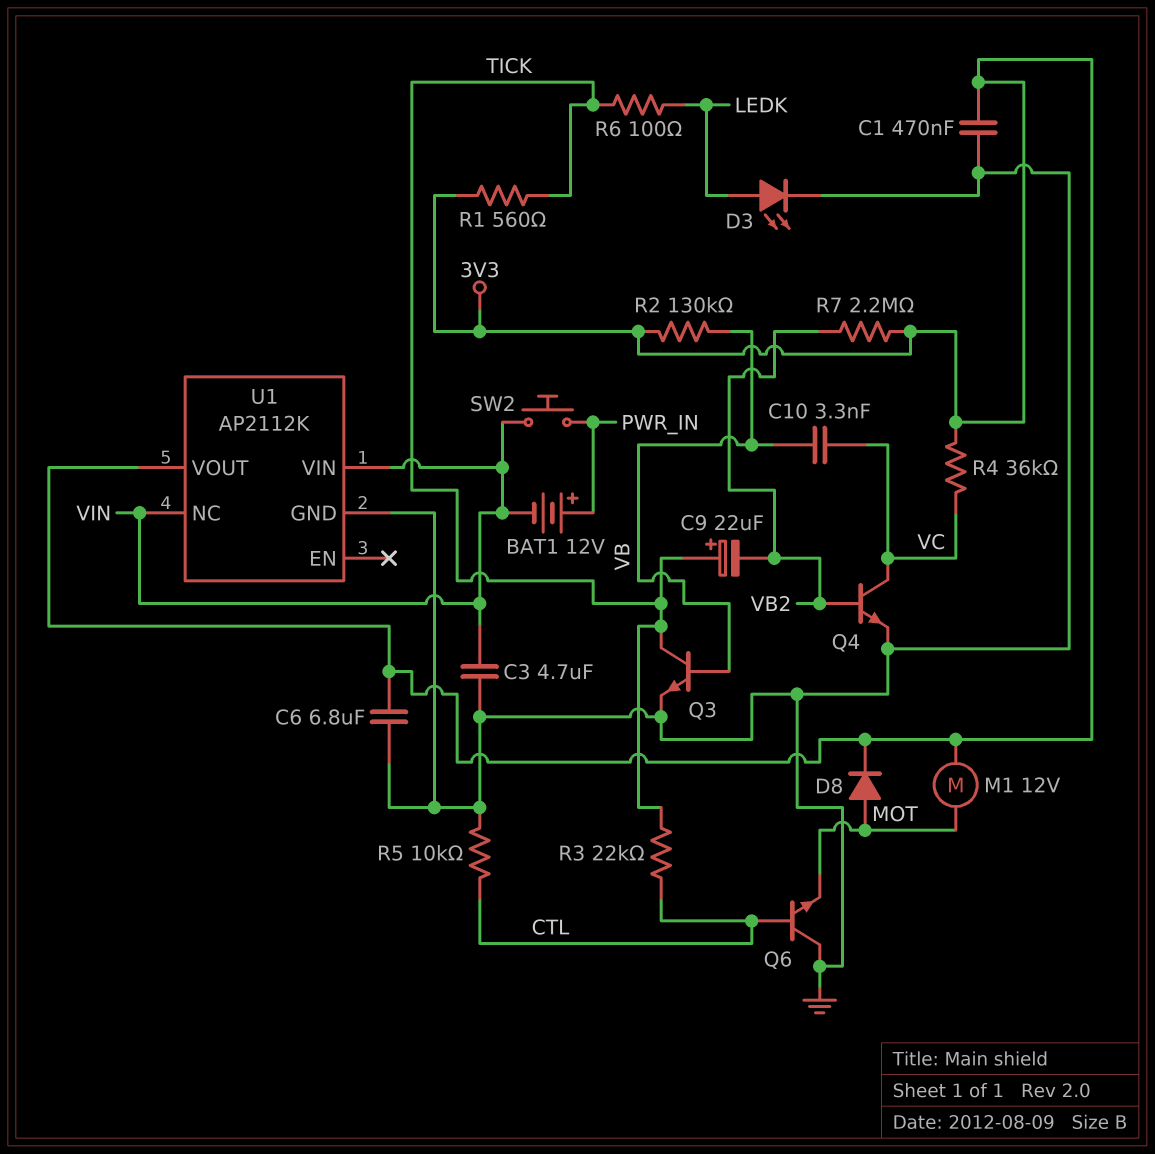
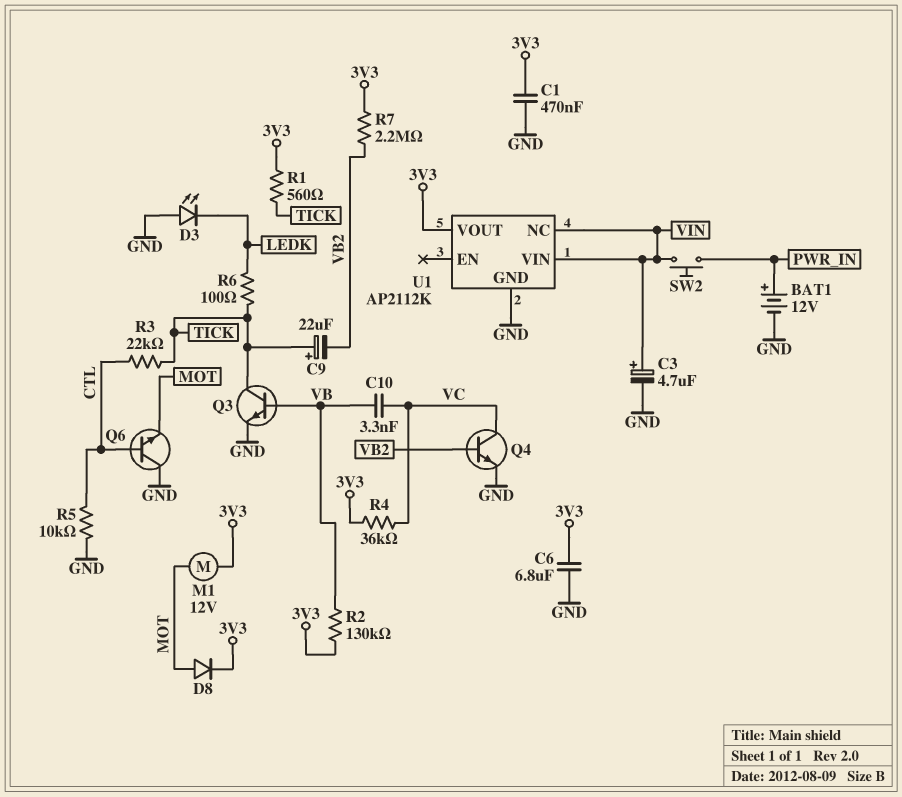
BAT1: 12V (plus PWR_IN, minus VIN) -> 12V (plus PWR_IN, minus GND)
C3: 4.7uF (GND, VIN) -> 4.7uF (plus VIN, minus GND)
D3: LED (A LEDK, K GND) -> LED (A GND, K LEDK)

